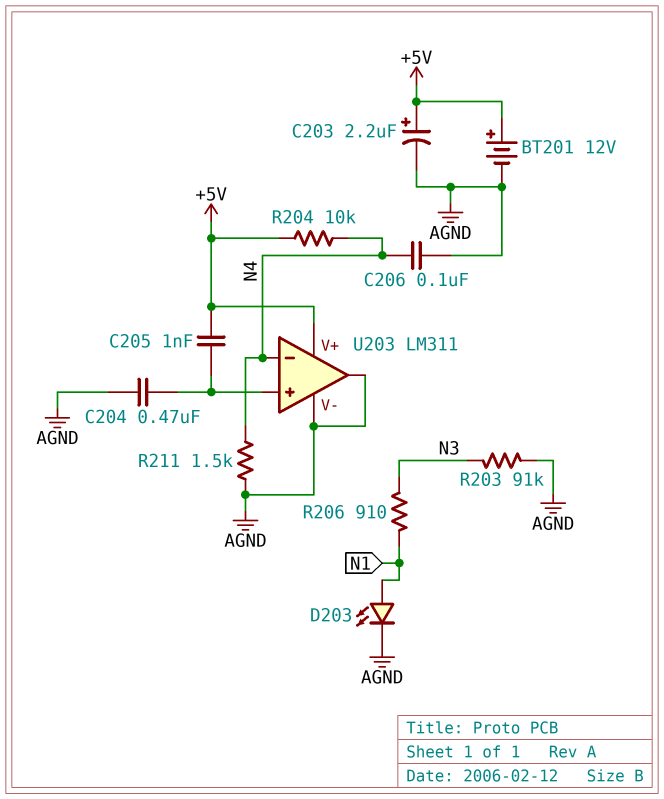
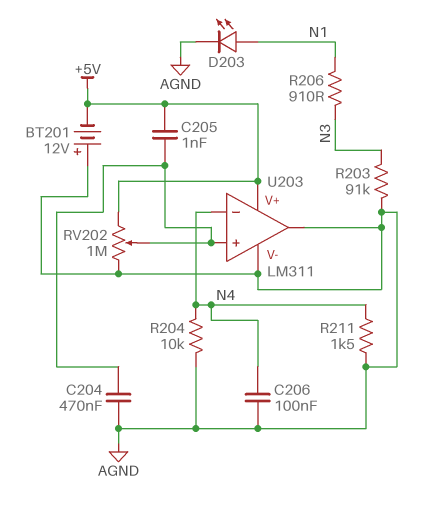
BT201: 12V (plus +5V, minus AGND) -> 12V (plus AGND, minus +5V)
C203: 2.2uF (plus +5V, minus AGND) -> none
R204: 10k (+5V, N4) -> 10k (AGND, N4)
RV202: none -> 1M (+5V, AGND, wiper U203/in+)

